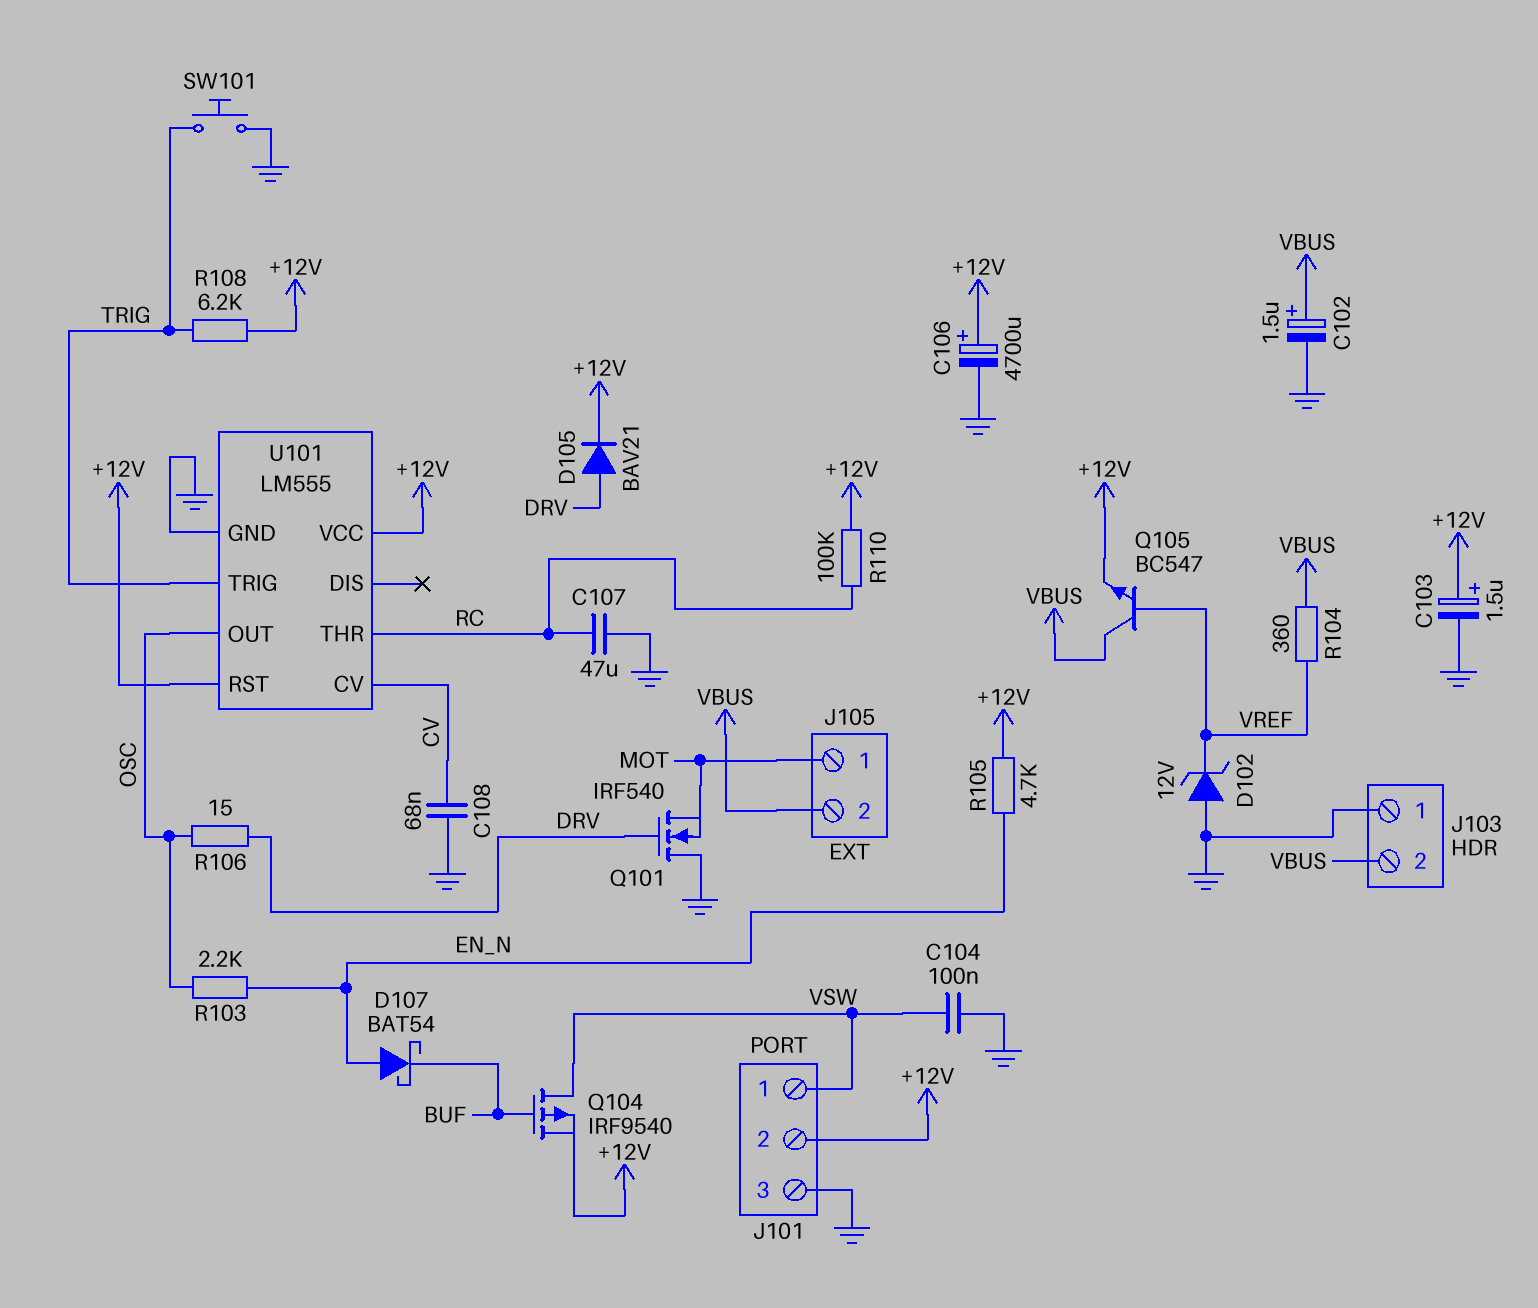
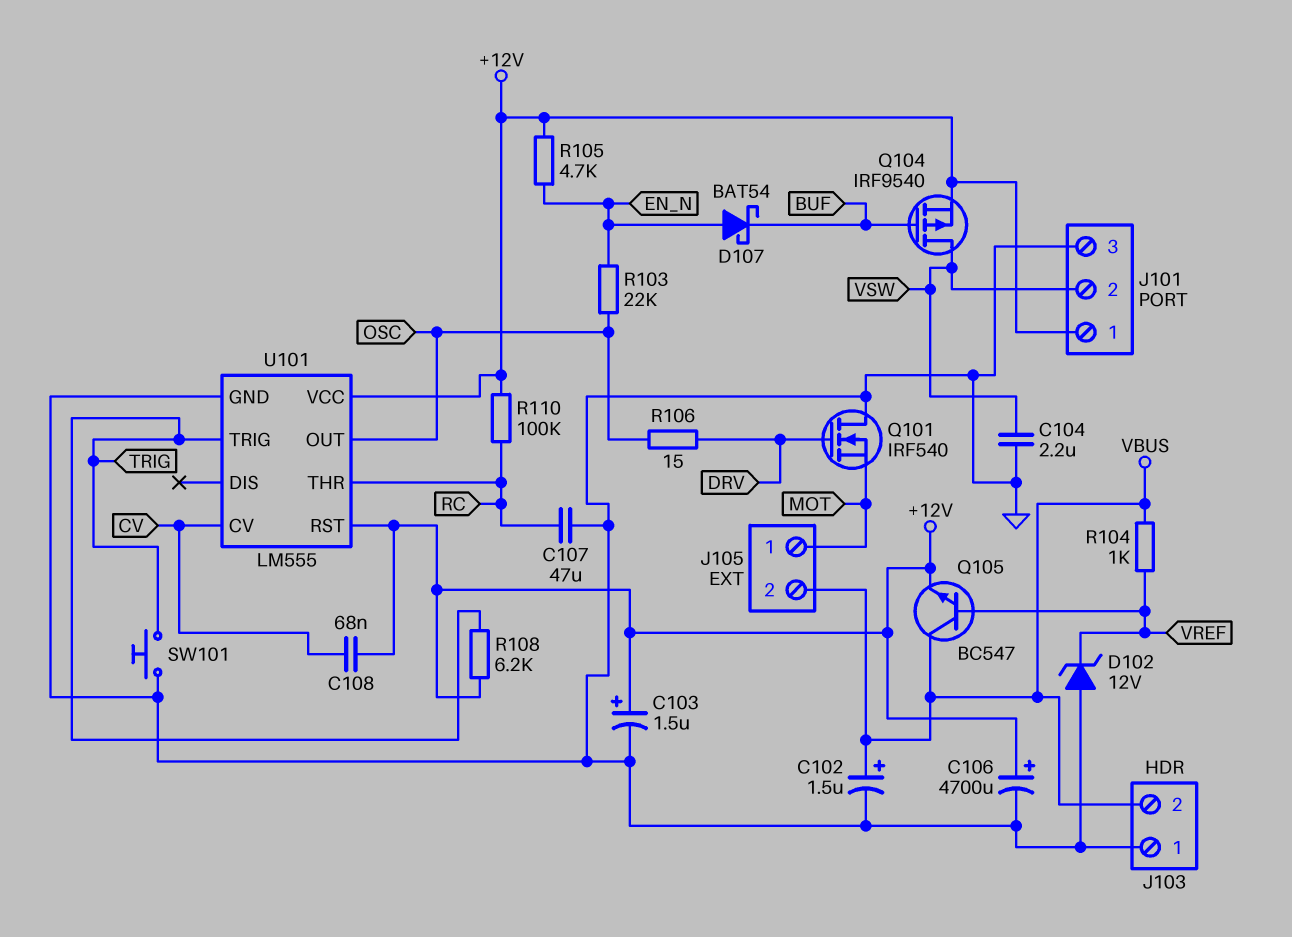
C104: 100nF (GND, VSW) -> 2.2uF (GND, VSW)
C108: 68nF (CV, GND) -> 68nF (+12V, CV)
D105: diode BAV21 (A DRV, K +12V) -> none
J101 pin 1: VSW -> +12V
J101 pin 2: +12V -> VSW
R103: 2.2k (EN_N, OSC) -> 22k (EN_N, OSC)
R104: 360 (VBUS, VREF) -> 1k (VBUS, VREF)

